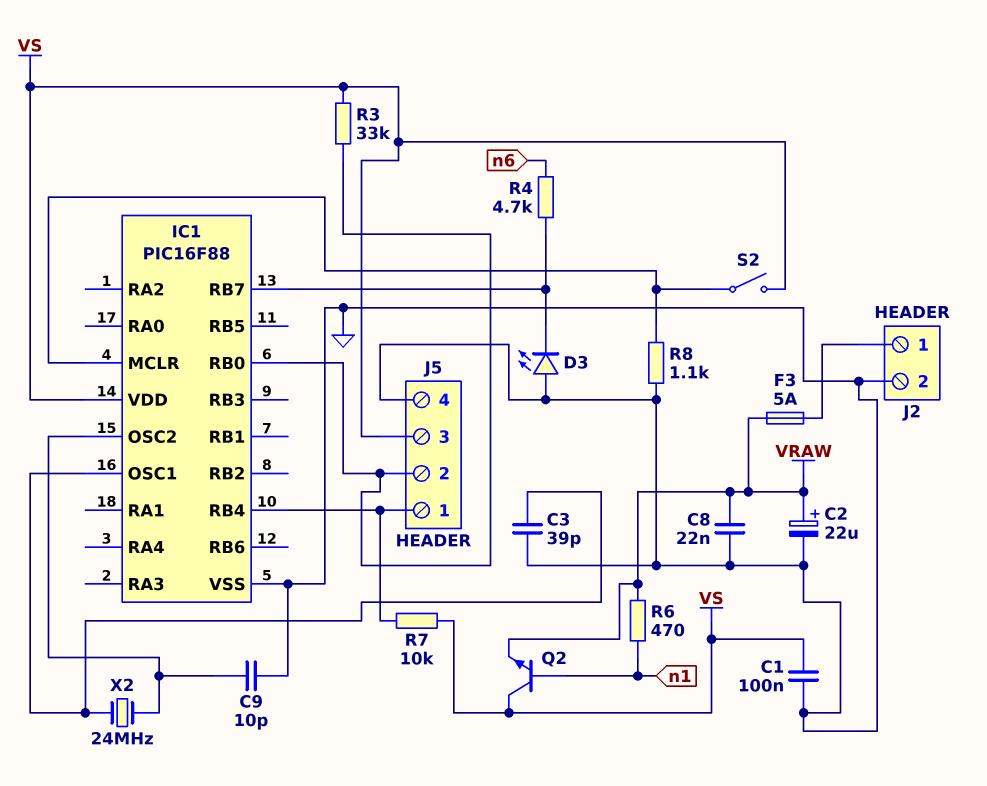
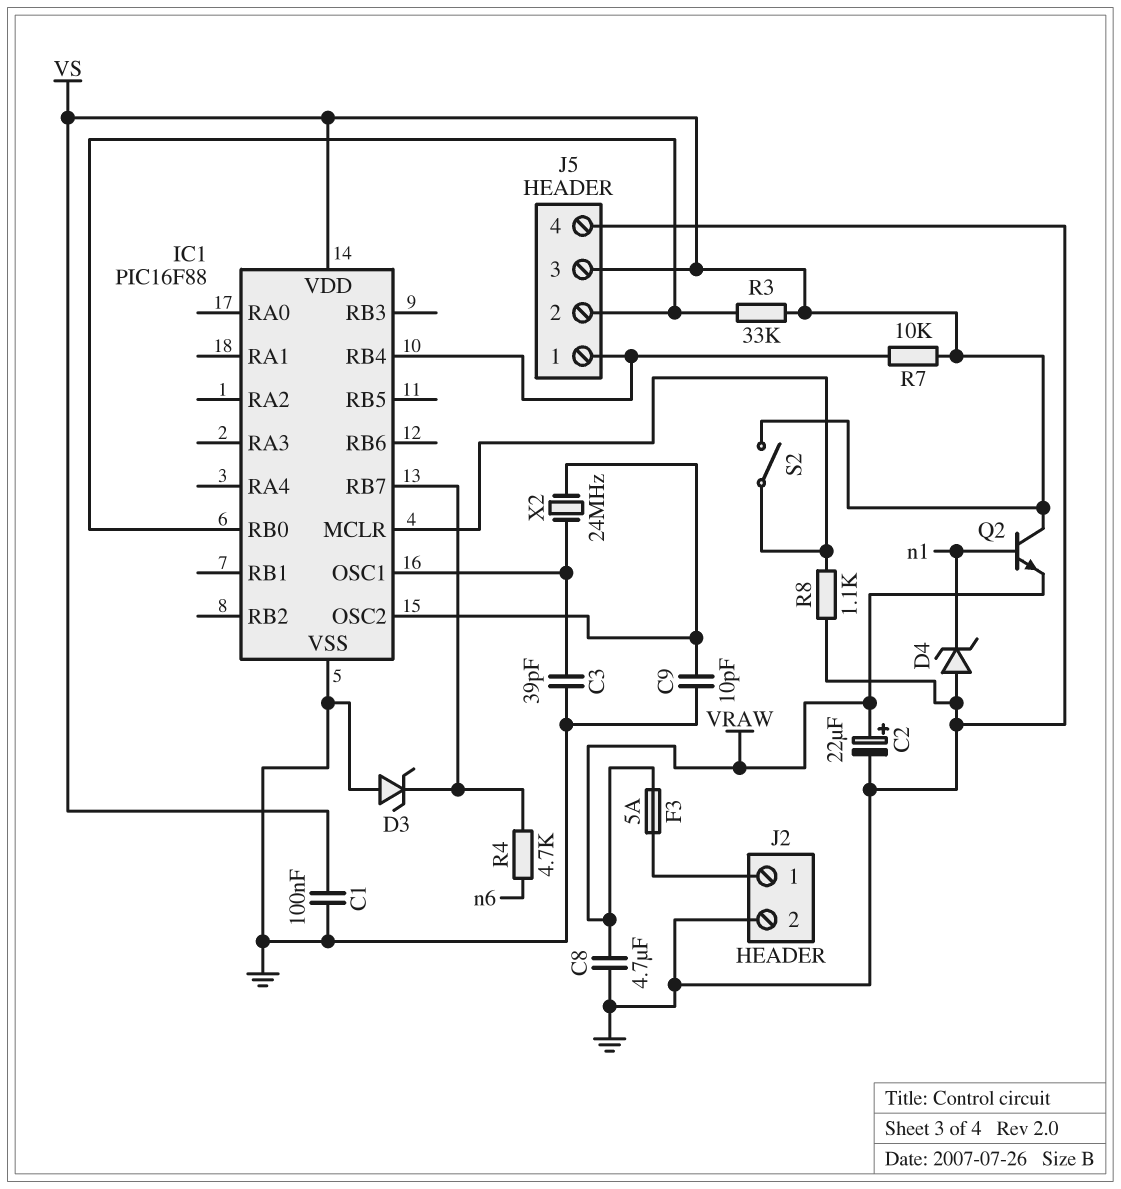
C8: 22nF (GND, VRAW) -> 4.7uF (GND, VRAW)
D3: LED (A GND, K IC1/RB7) -> zener (A GND, K IC1/RB7)
D4: none -> zener (A GND, K n1)
R6: 470 (VRAW, n1) -> none

